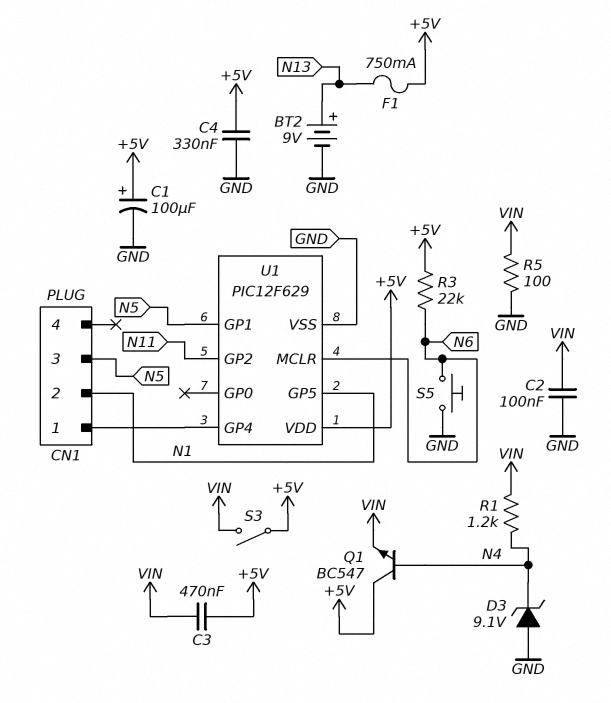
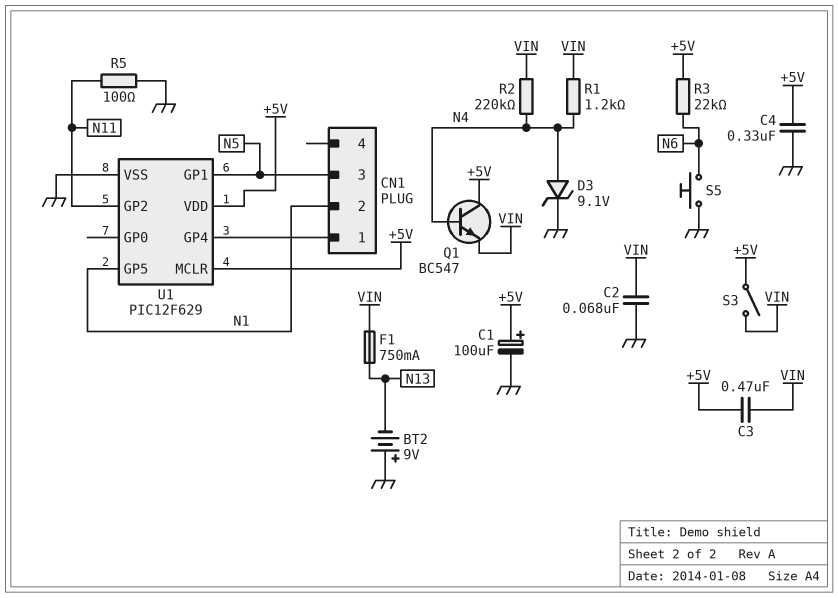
BT2: 9V (plus N13, minus GND) -> 9V (plus GND, minus N13)
C2: 100nF (GND, VIN) -> 68nF (GND, VIN)
D3: zener 9.1V (A GND, K N4) -> zener 9.1V (A N4, K GND)
F1: 750mA (+5V, N13) -> 750mA (N13, VIN)
R2: none -> 220k (N4, VIN)
R5: 100 (GND, VIN) -> 100 (GND, N11)
U1 pin MCLR: N6 -> +5V

